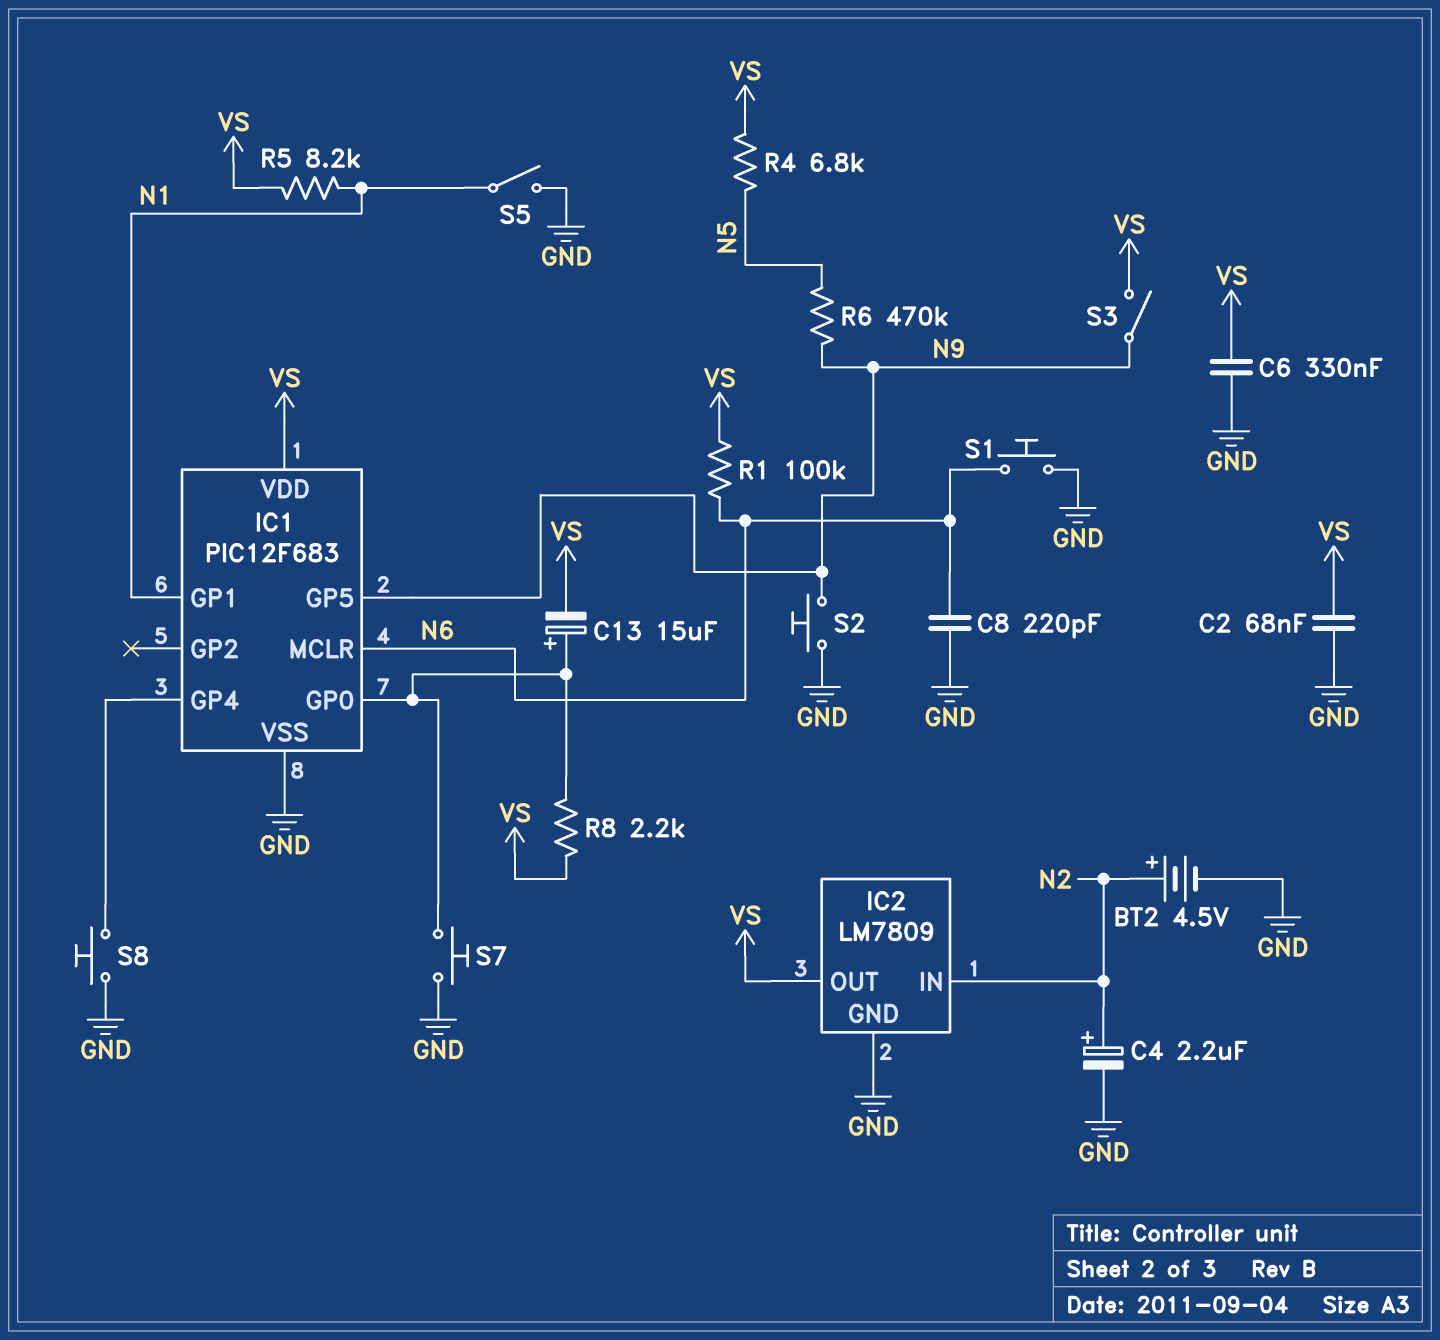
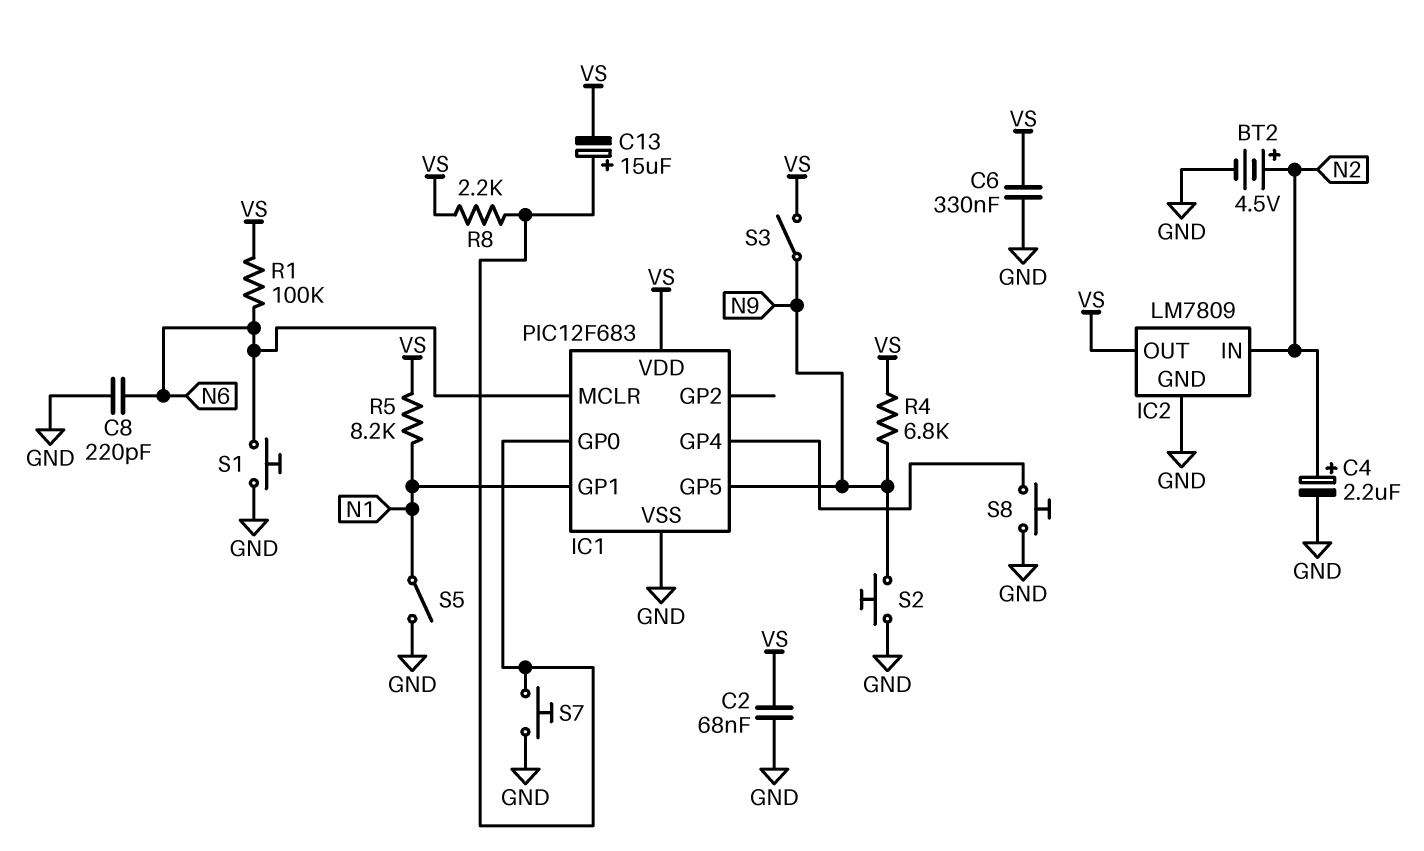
R4: 6.8k (N5, VS) -> 6.8k (N9, VS)
R6: 470k (N5, N9) -> none

